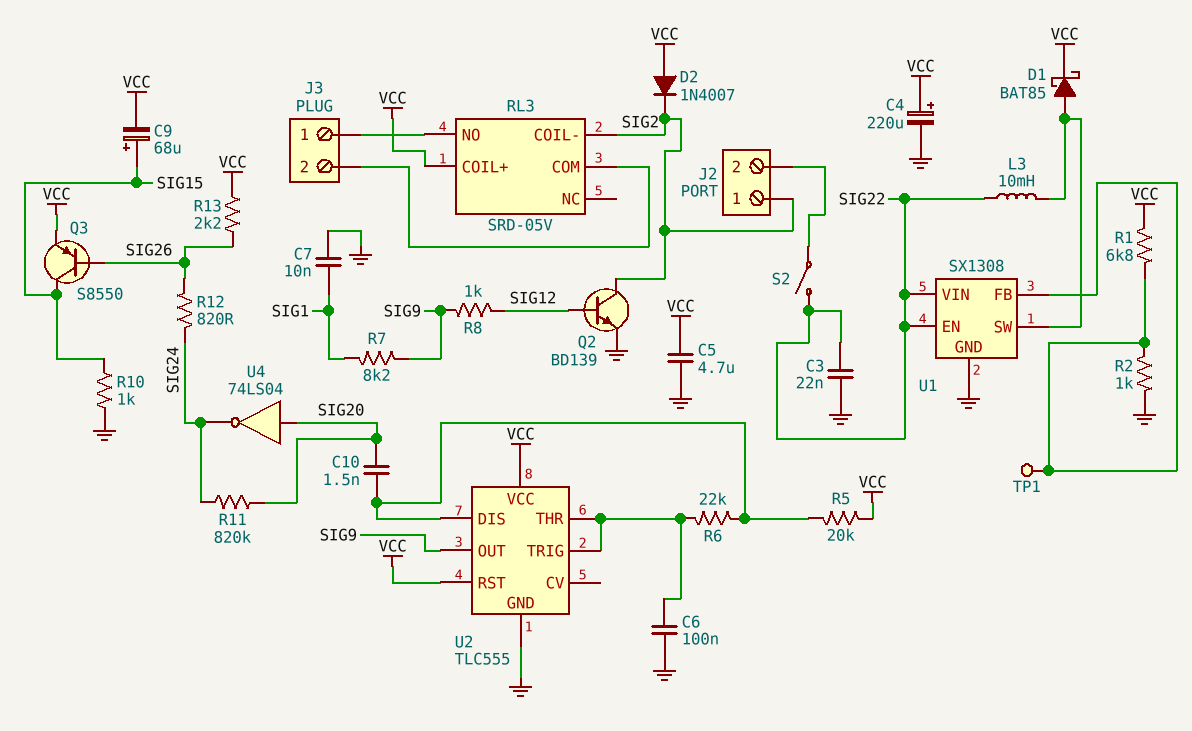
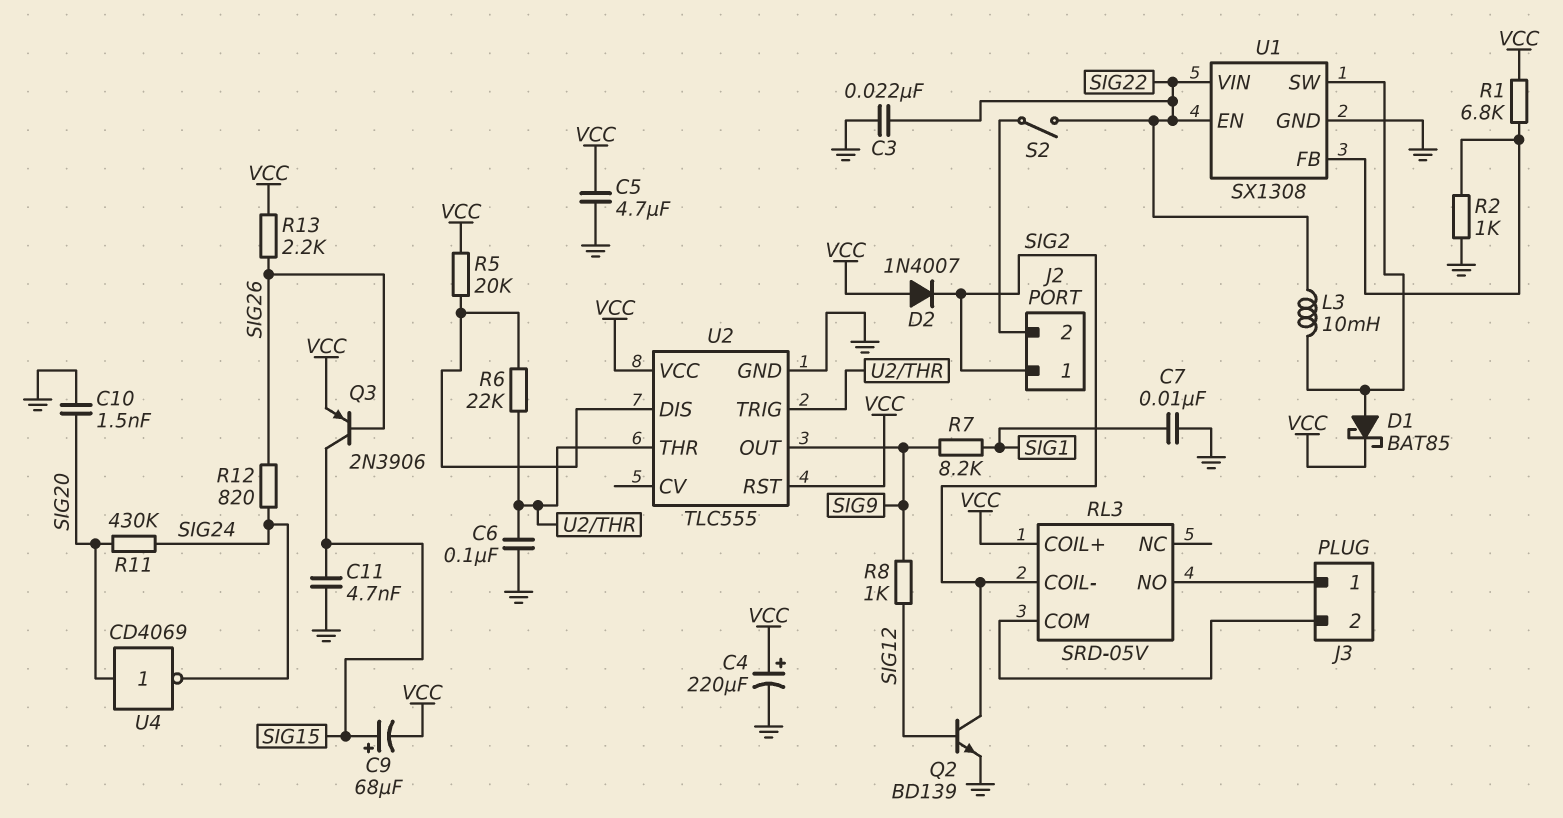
C10: 1.5nF (SIG20, U2/DIS) -> 1.5nF (GND, SIG20)
C11: none -> 4.7nF (GND, SIG15)
Q3: PNP S8550 (B SIG26, C SIG15, E VCC) -> PNP 2N3906 (B SIG26, C SIG15, E VCC)
R10: 1k (GND, SIG15) -> none
R11: 820k (SIG20, SIG24) -> 430k (SIG20, SIG24)
TP1: test point (U1/FB) -> none
U4: NOT 74LS04 (in SIG20, out SIG24) -> NOT CD4069 (in SIG20, out SIG24)

